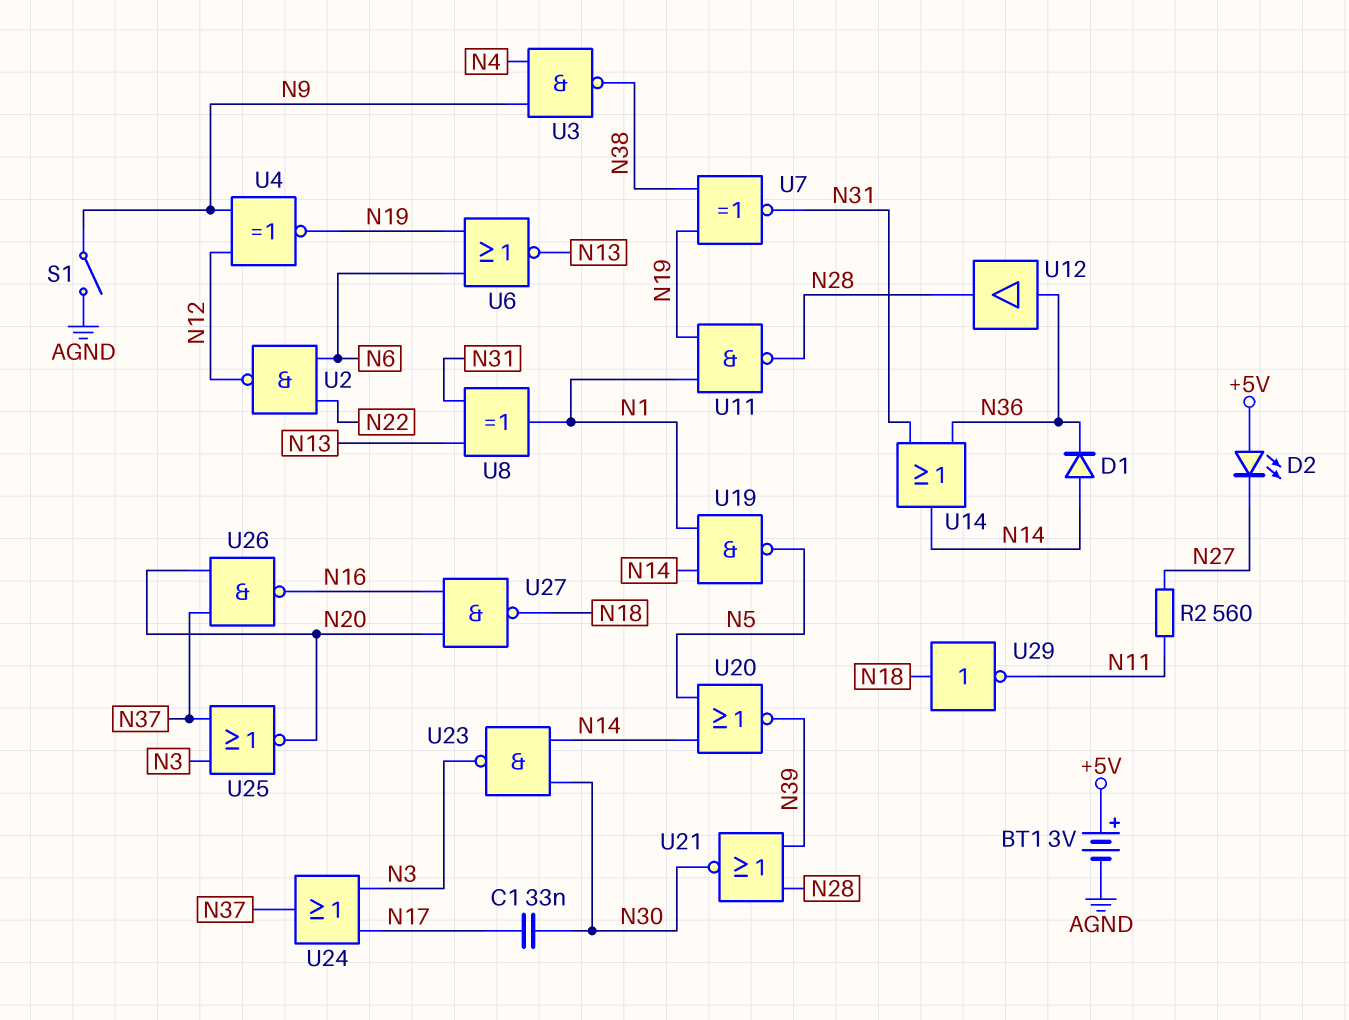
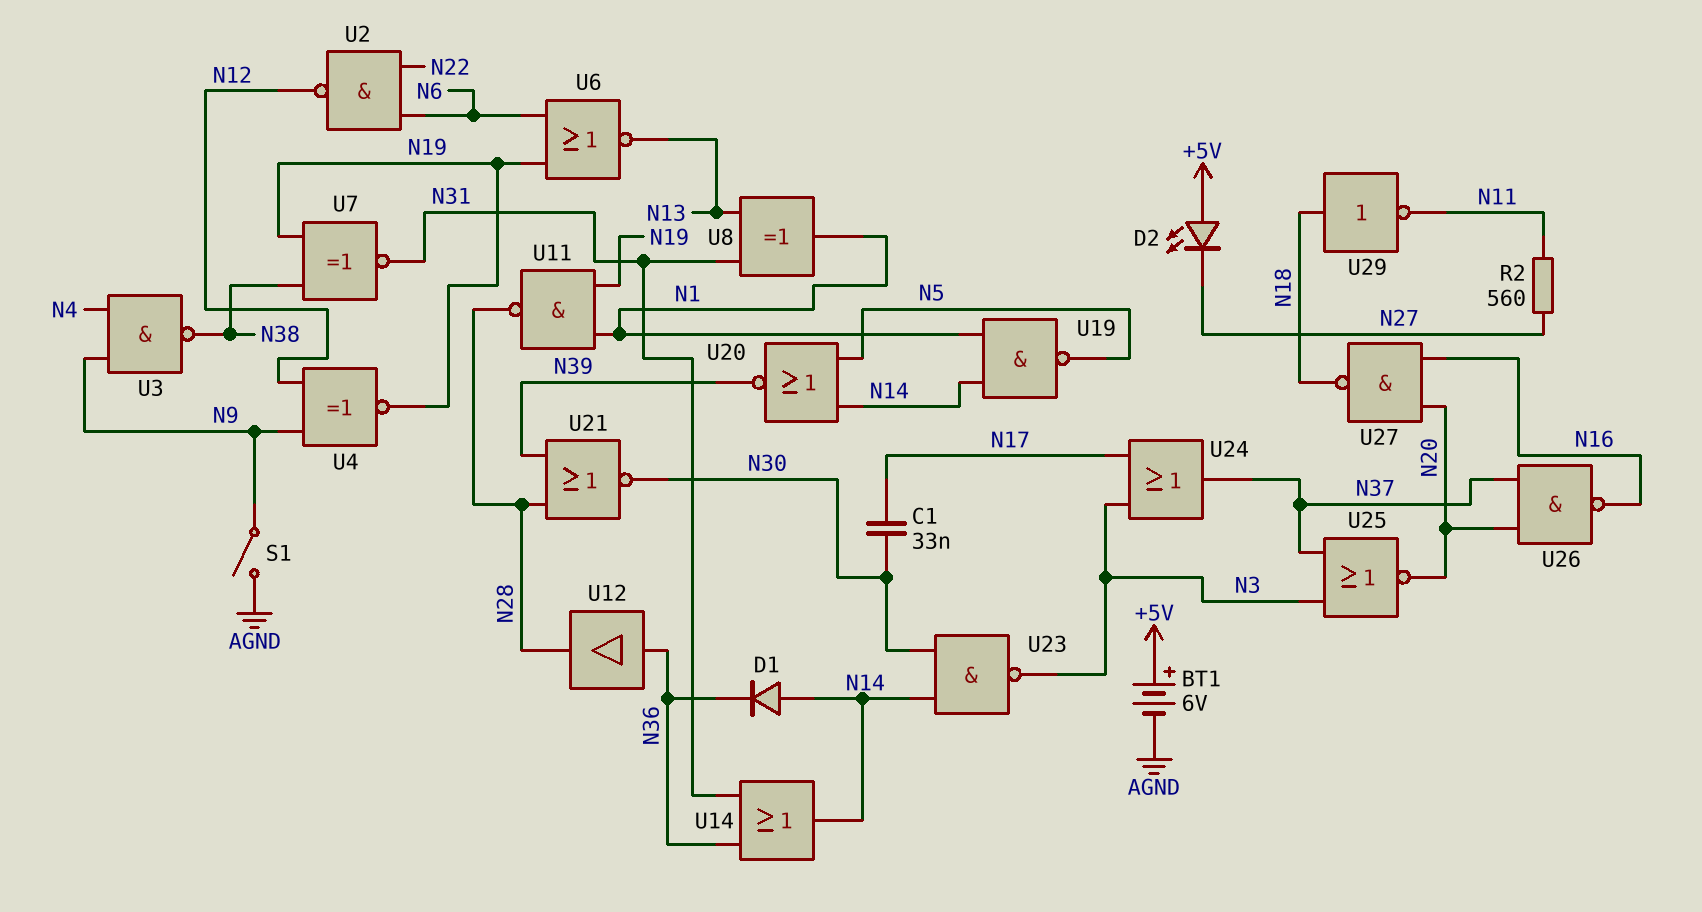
BT1: 3V (plus +5V, minus AGND) -> 6V (plus +5V, minus AGND)

